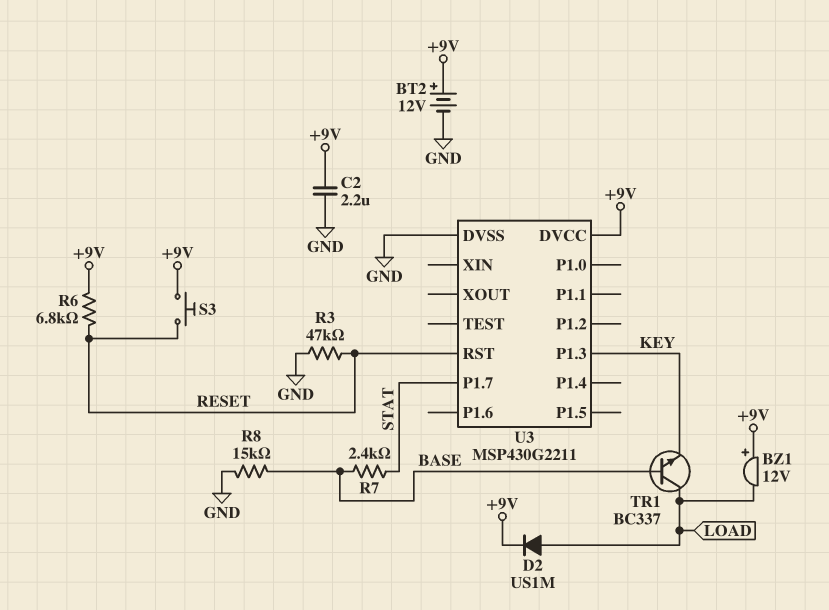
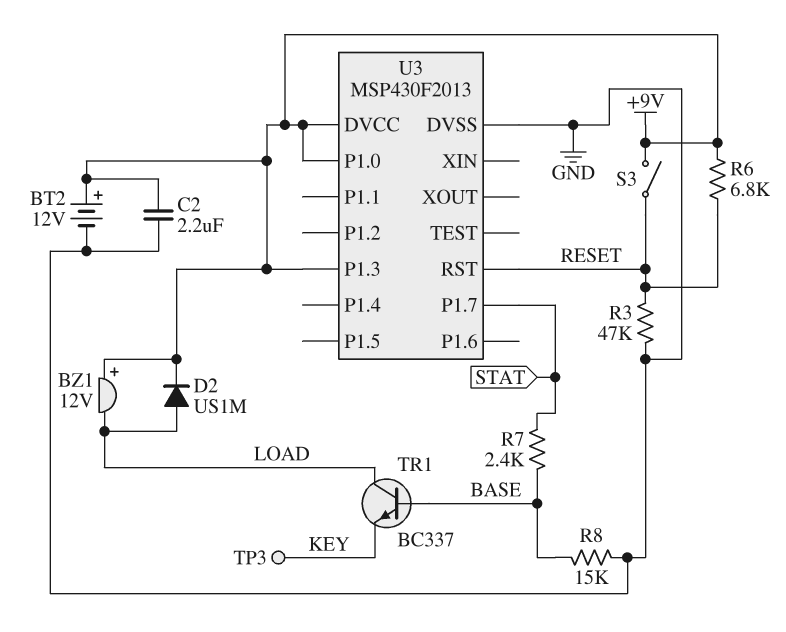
S3: button (+9V, RESET) -> switch (+9V, RESET)
TP3: none -> test point (KEY)
U3: MSP430G2211 -> MSP430F2013
U3 pin P1.0: none -> +9V
U3 pin P1.3: KEY -> +9V

